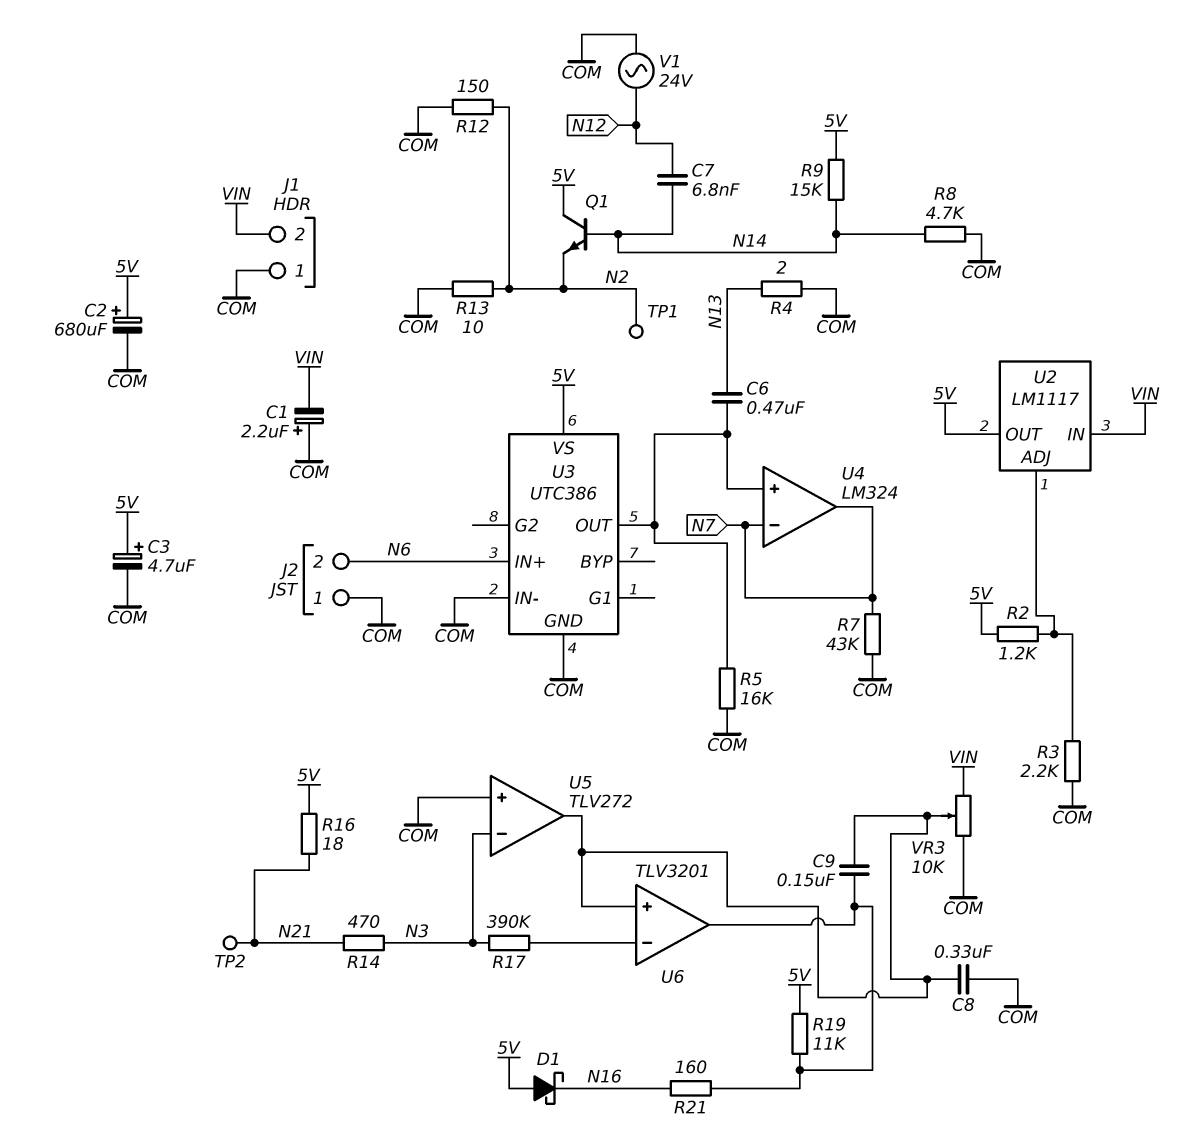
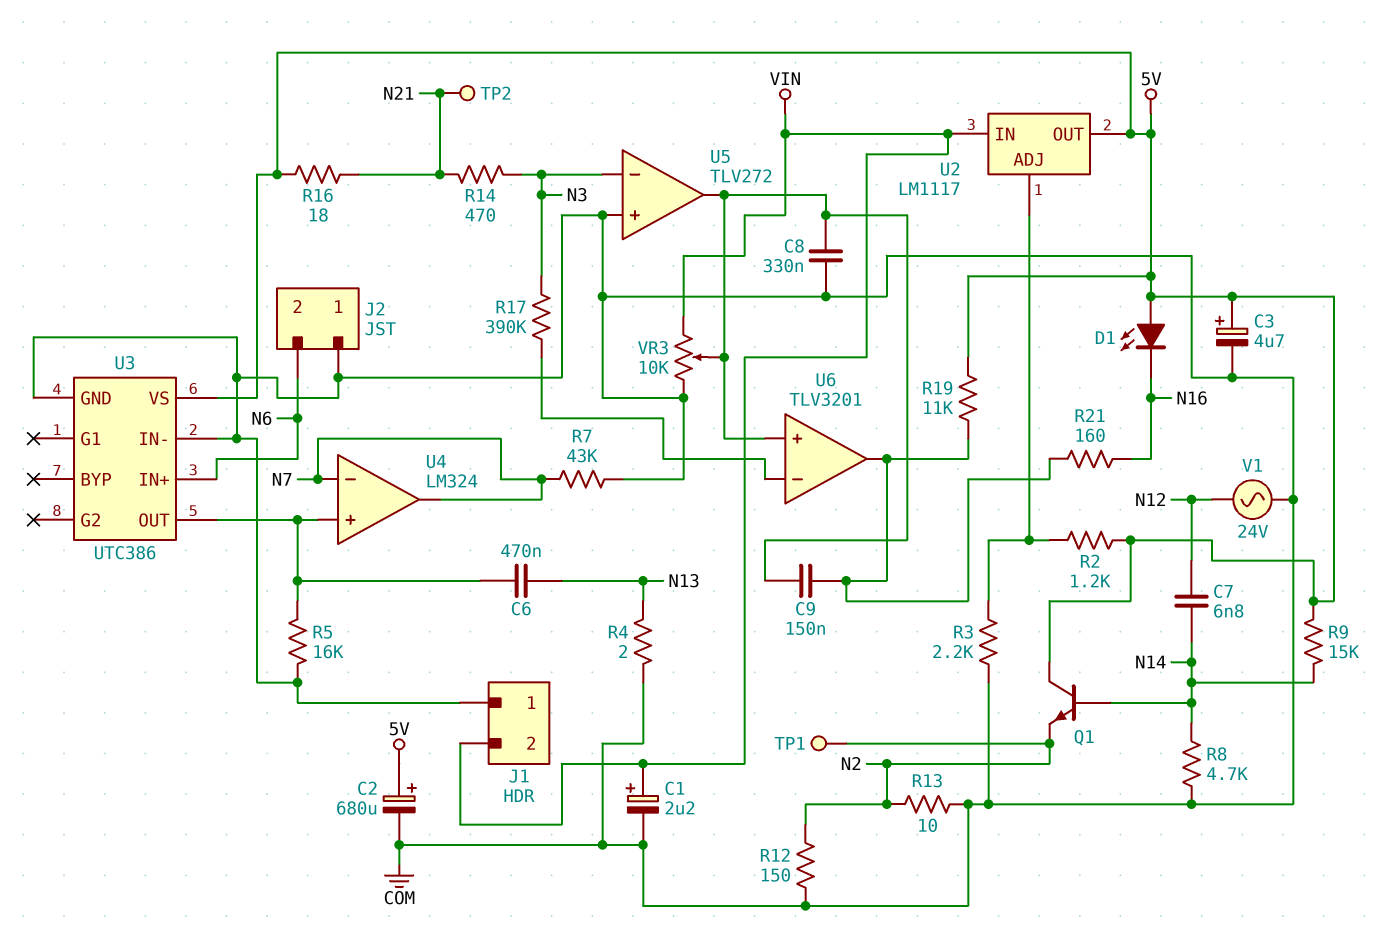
C1: 2.2uF (plus COM, minus VIN) -> 2.2uF (plus VIN, minus COM)
D1: schottky (A 5V, K N16) -> LED (A 5V, K N16)

